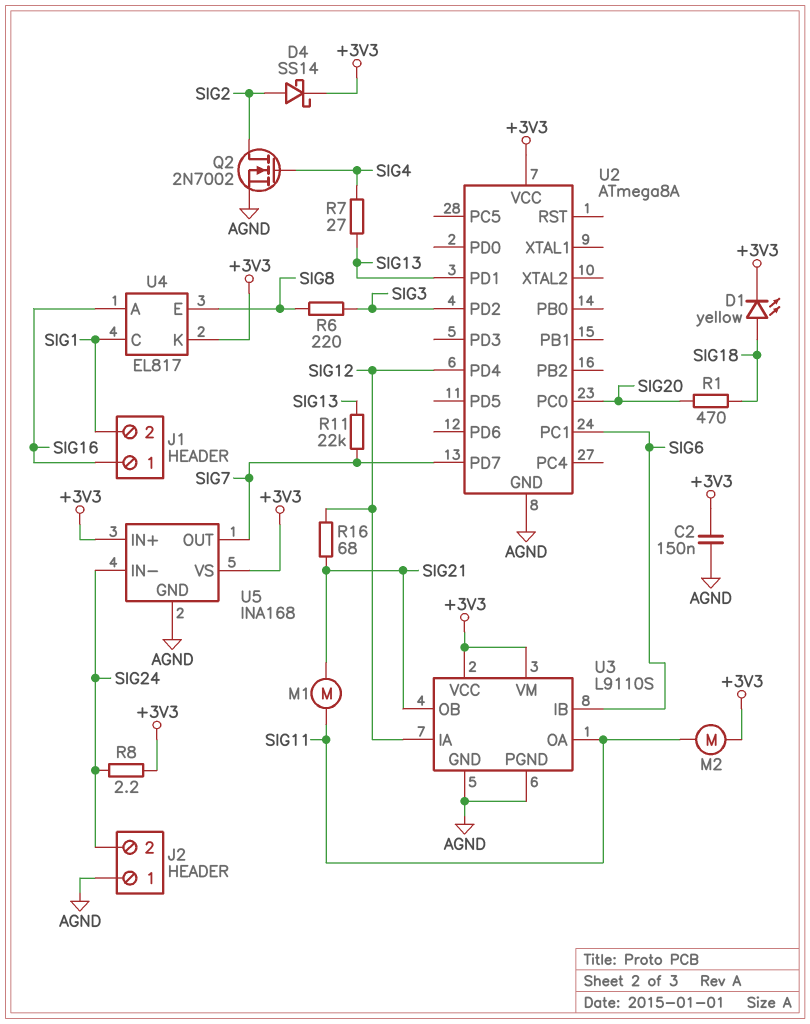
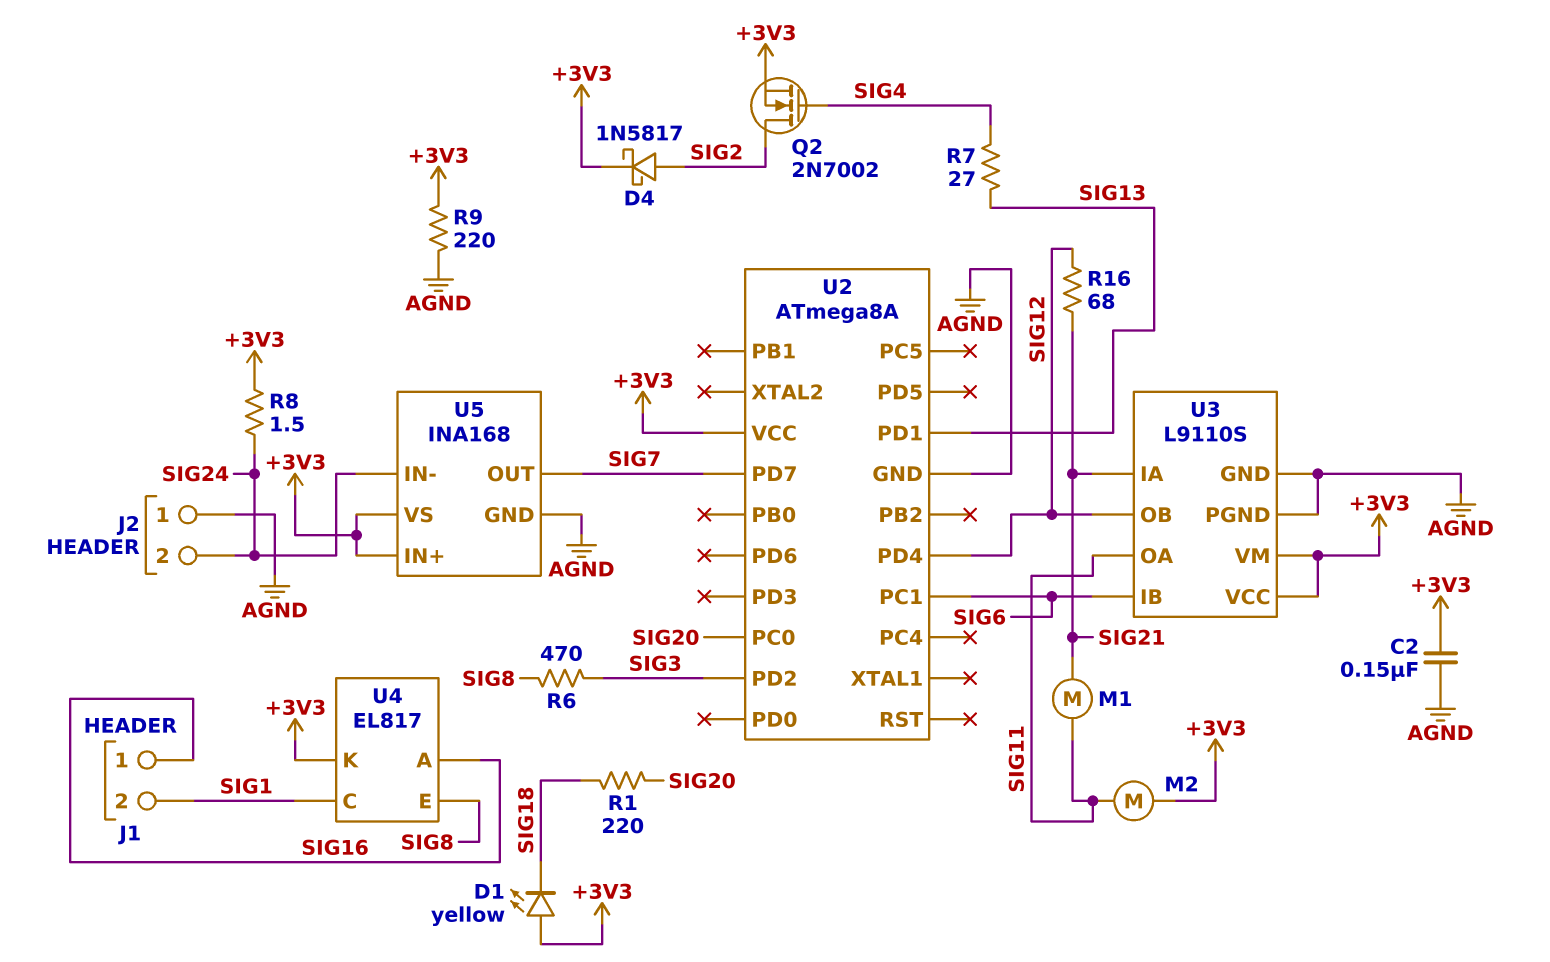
D1: LED yellow (A SIG18, K +3V3) -> LED yellow (A +3V3, K SIG18)
D4: schottky SS14 (A SIG2, K +3V3) -> schottky 1N5817 (A SIG2, K +3V3)
Q2: NMOS 2N7002 (G SIG4, D SIG2, S AGND) -> NMOS 2N7002 (G SIG4, D SIG2, S +3V3)
R1: 470 (SIG18, SIG20) -> 220 (SIG18, SIG20)
R6: 220 (SIG3, SIG8) -> 470 (SIG3, SIG8)
R8: 2.2 (+3V3, SIG24) -> 1.5 (+3V3, SIG24)
R9: none -> 220 (+3V3, AGND)
R11: 22k (SIG7, SIG13) -> none
U3 pin IA: SIG12 -> SIG21
U3 pin OB: SIG21 -> SIG12

